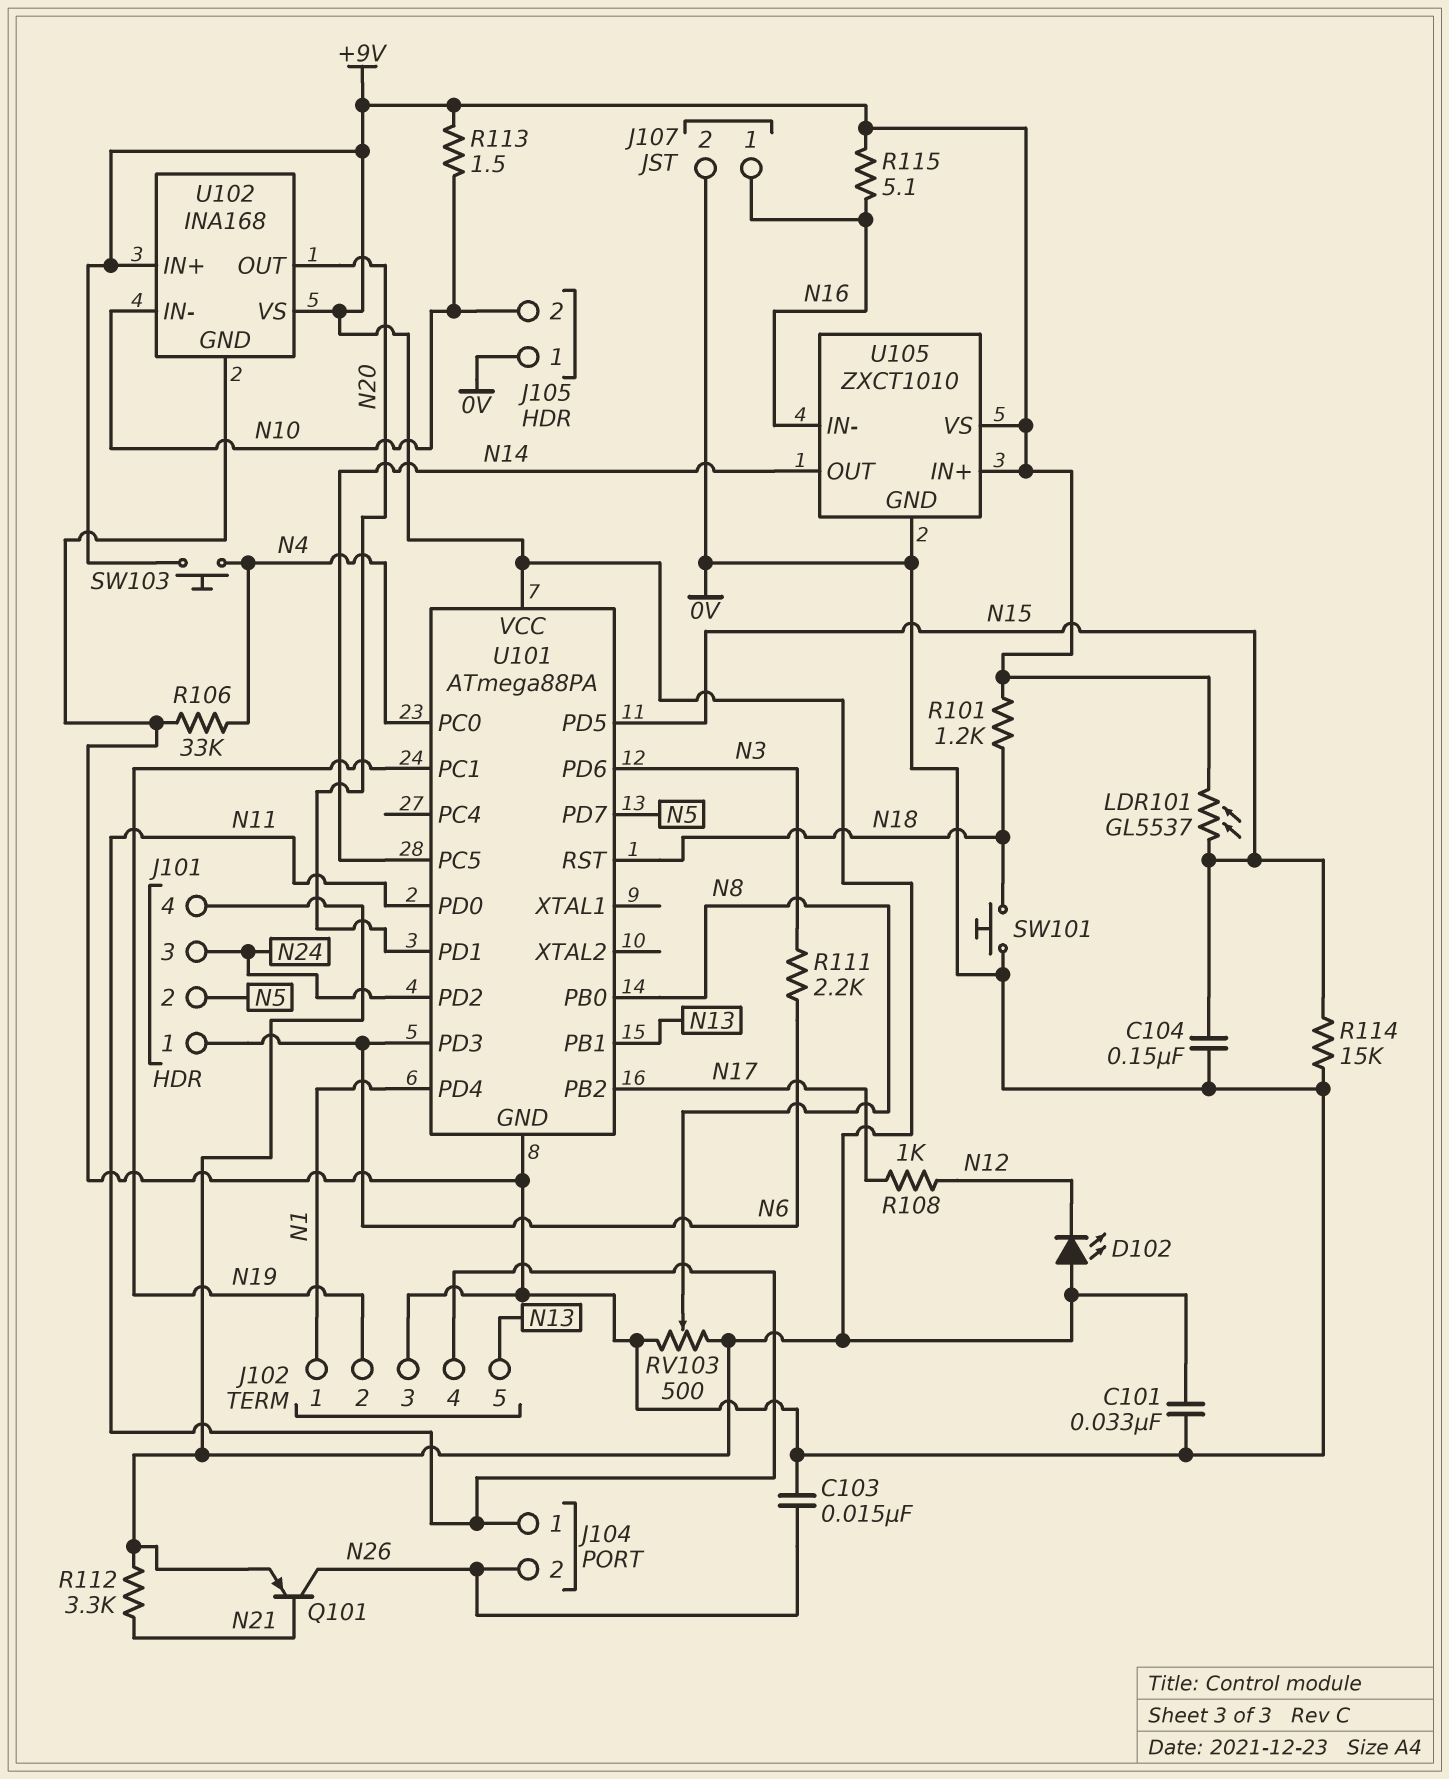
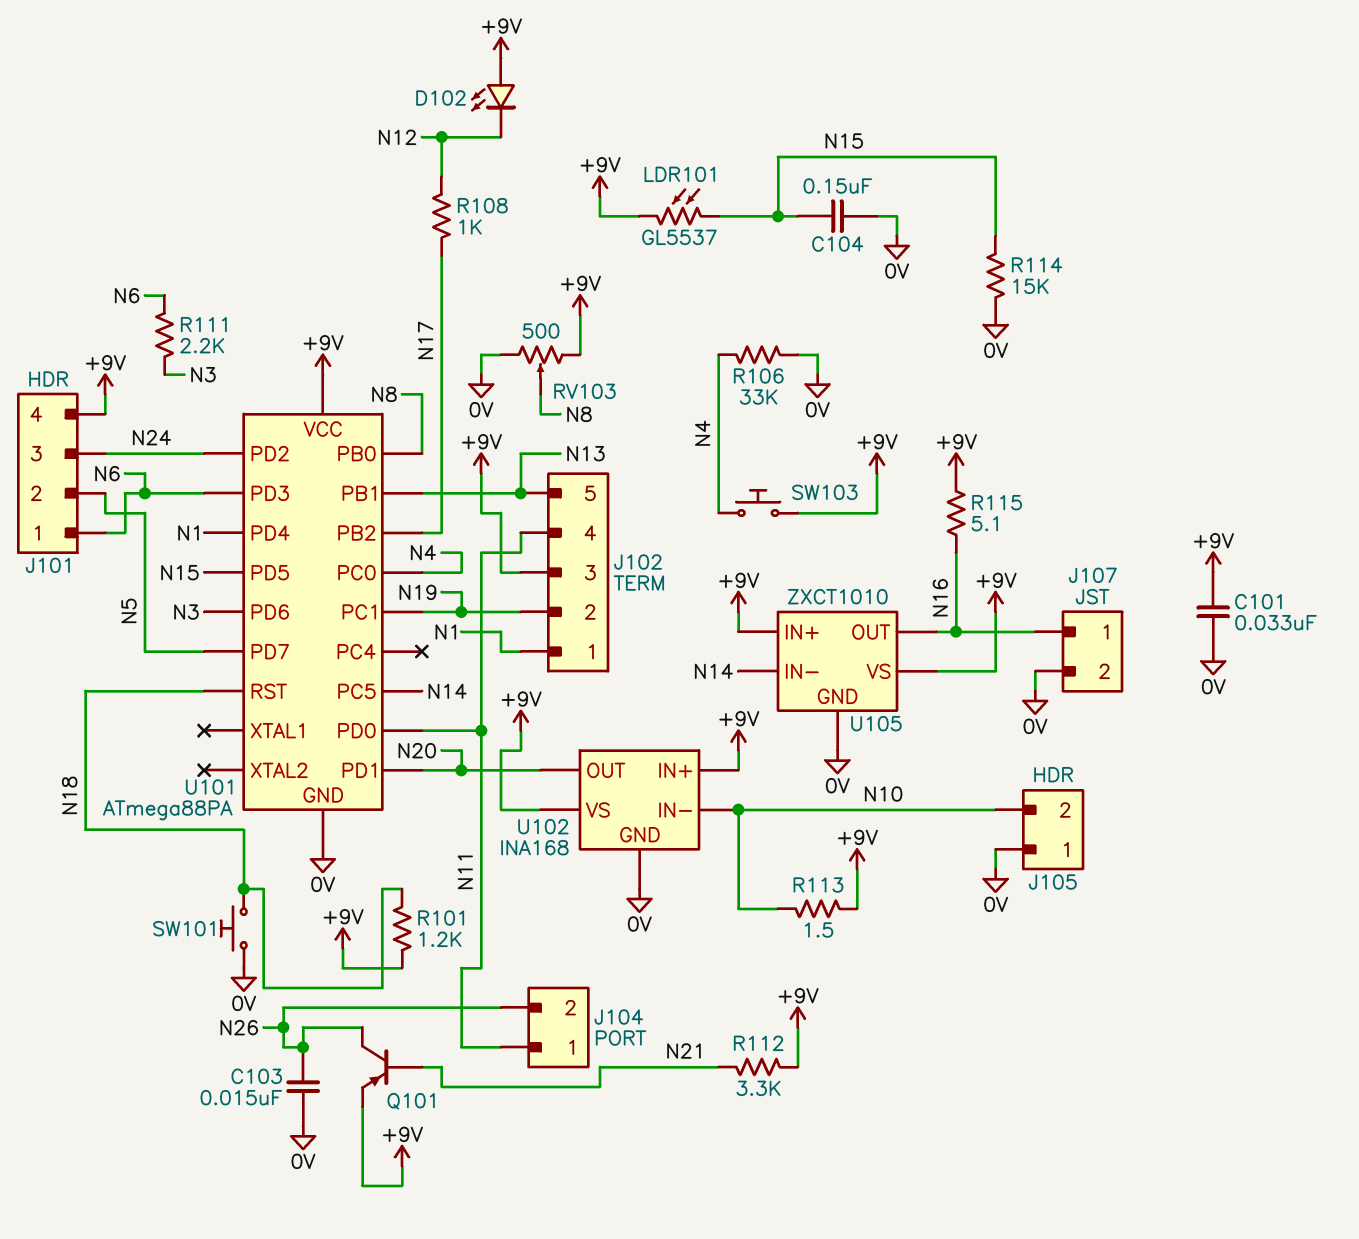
J102 pin 3: 0V -> +9V
U105 pin IN-: N16 -> N14
U105 pin OUT: N14 -> N16

